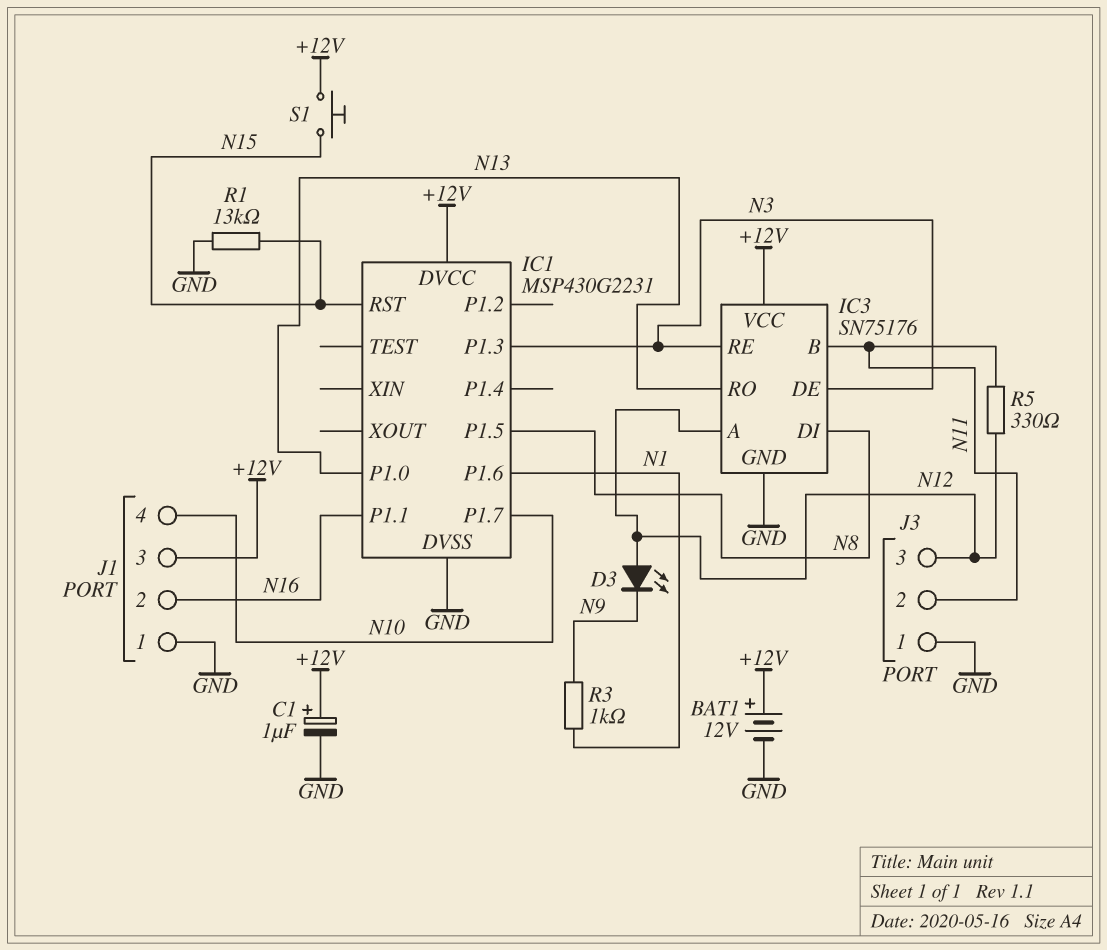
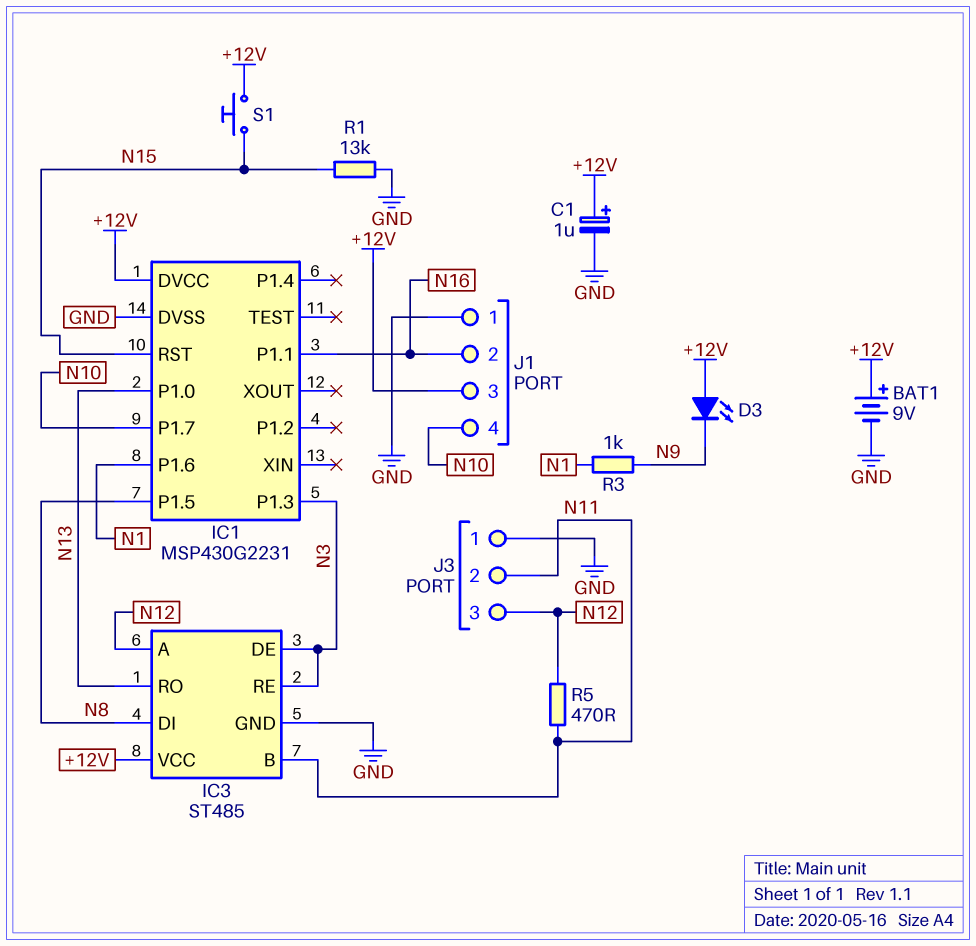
BAT1: 12V (plus +12V, minus GND) -> 9V (plus +12V, minus GND)
D3: LED (A N12, K N9) -> LED (A +12V, K N9)
IC3: SN75176 -> ST485
R5: 330 (N11, N12) -> 470 (N11, N12)

